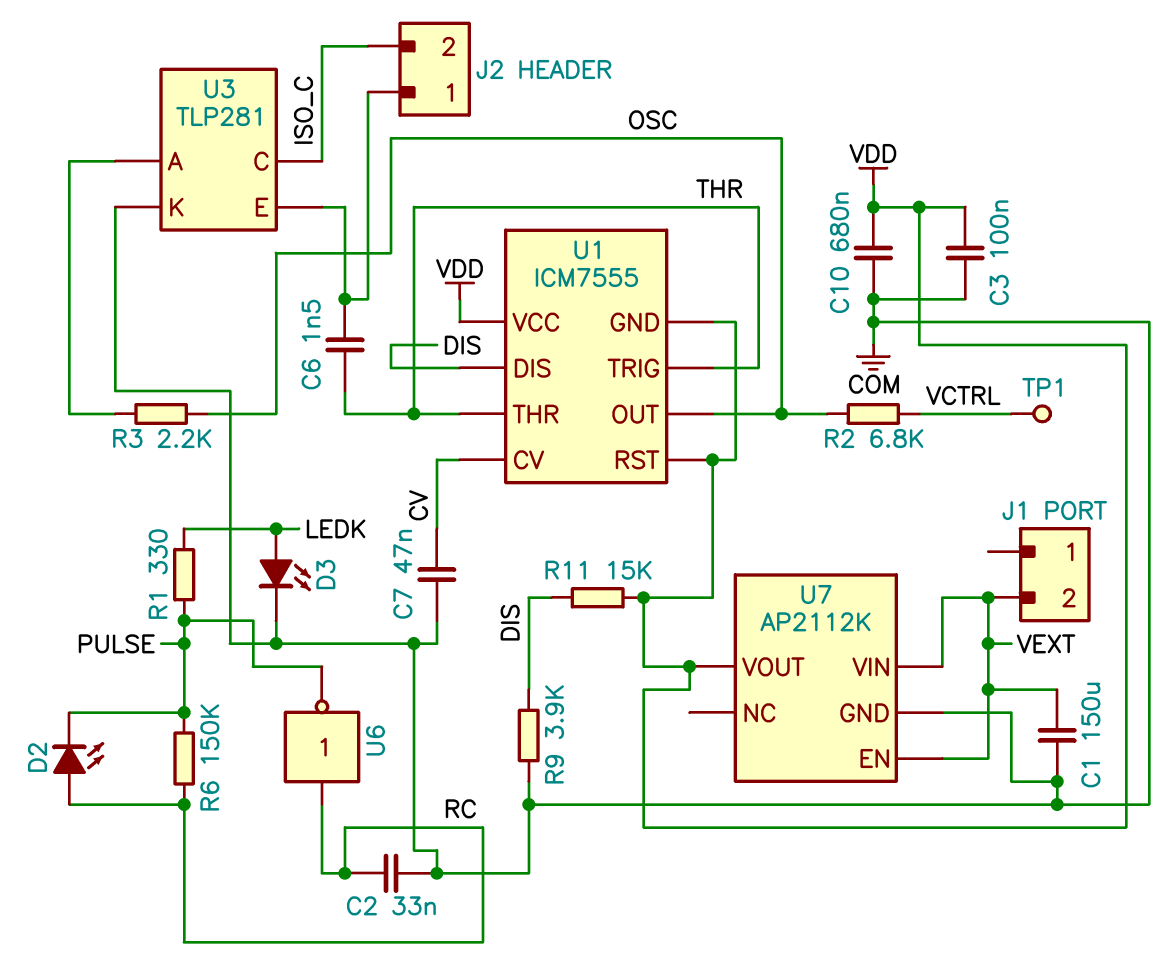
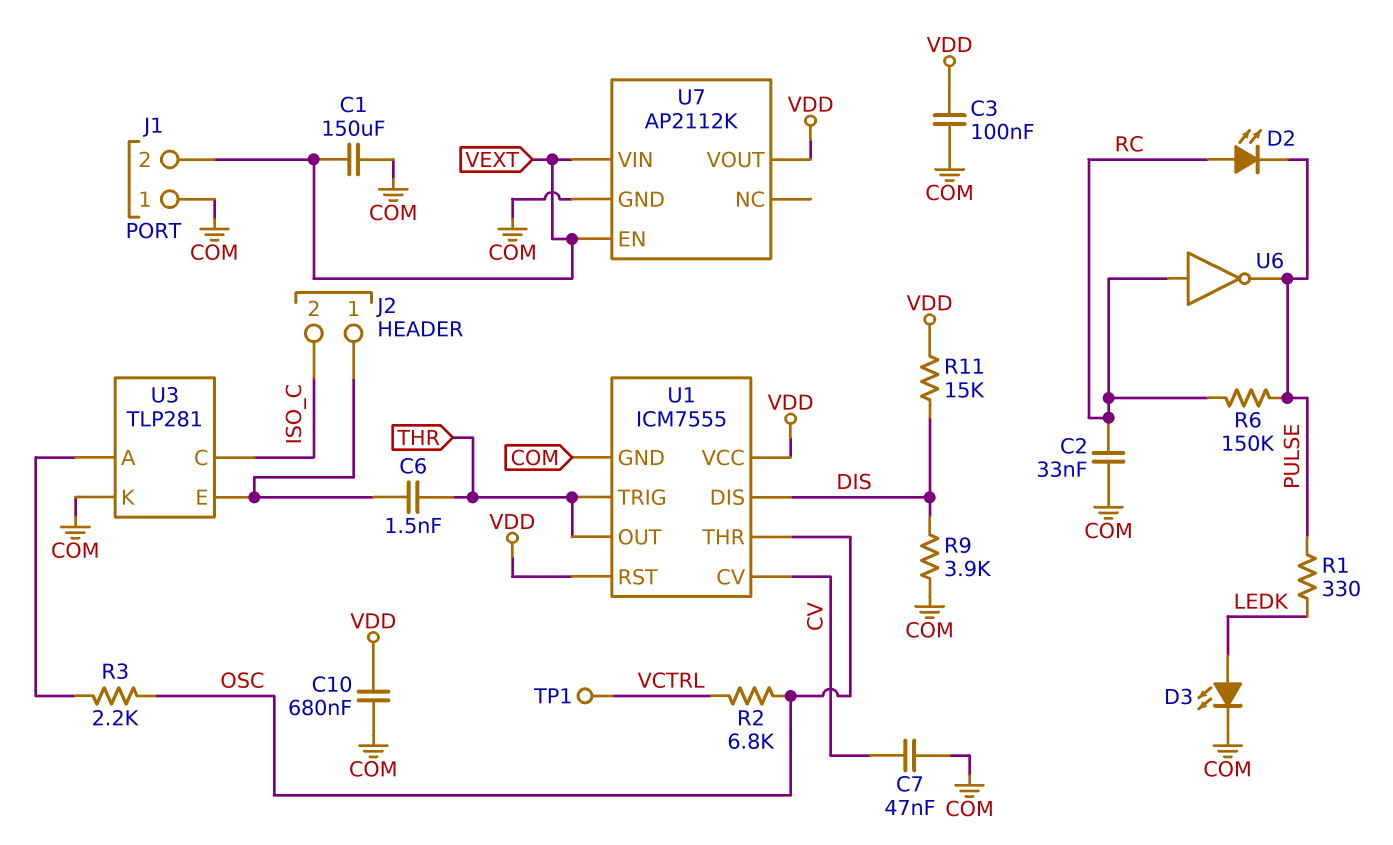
J1 pin 1: none -> COM
U1 pin GND: VDD -> COM
U1 pin OUT: OSC -> THR
U1 pin THR: THR -> OSC

